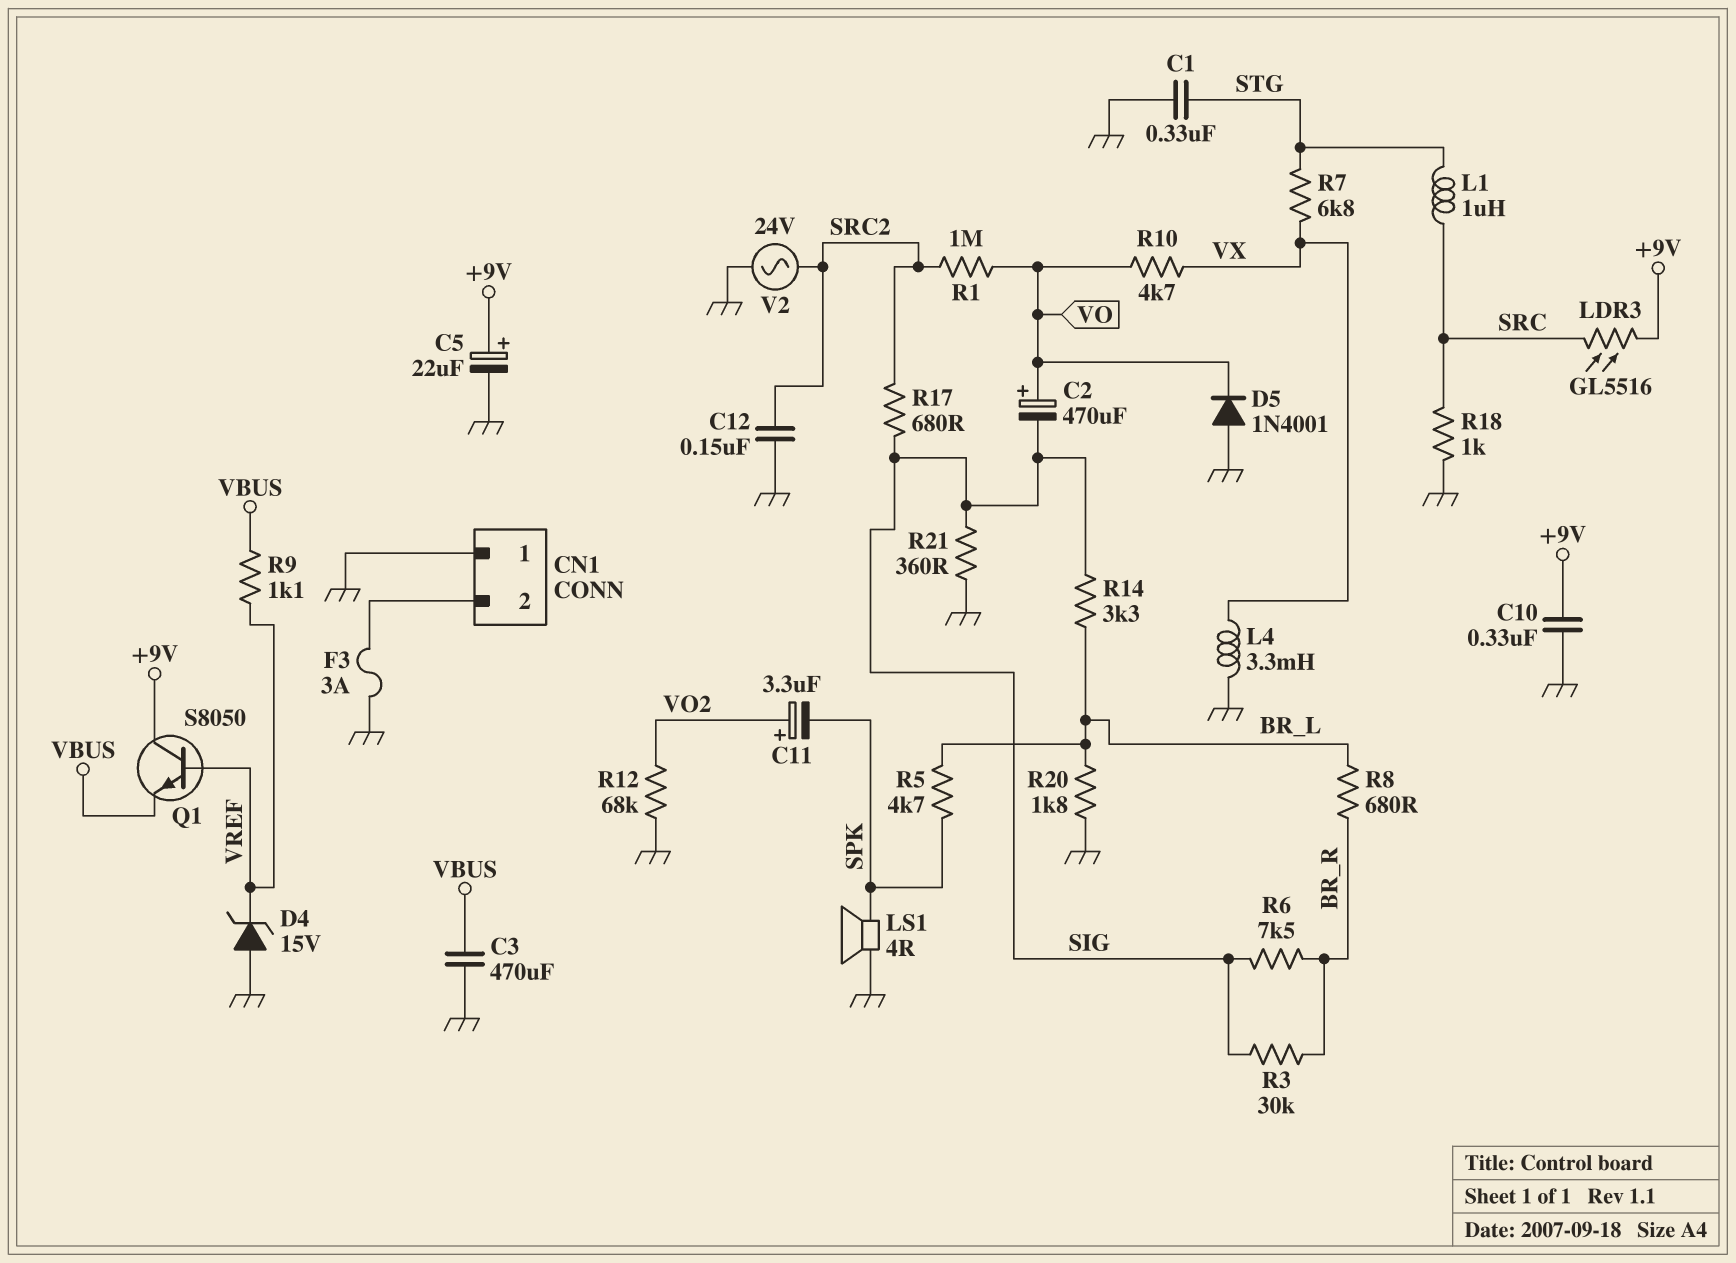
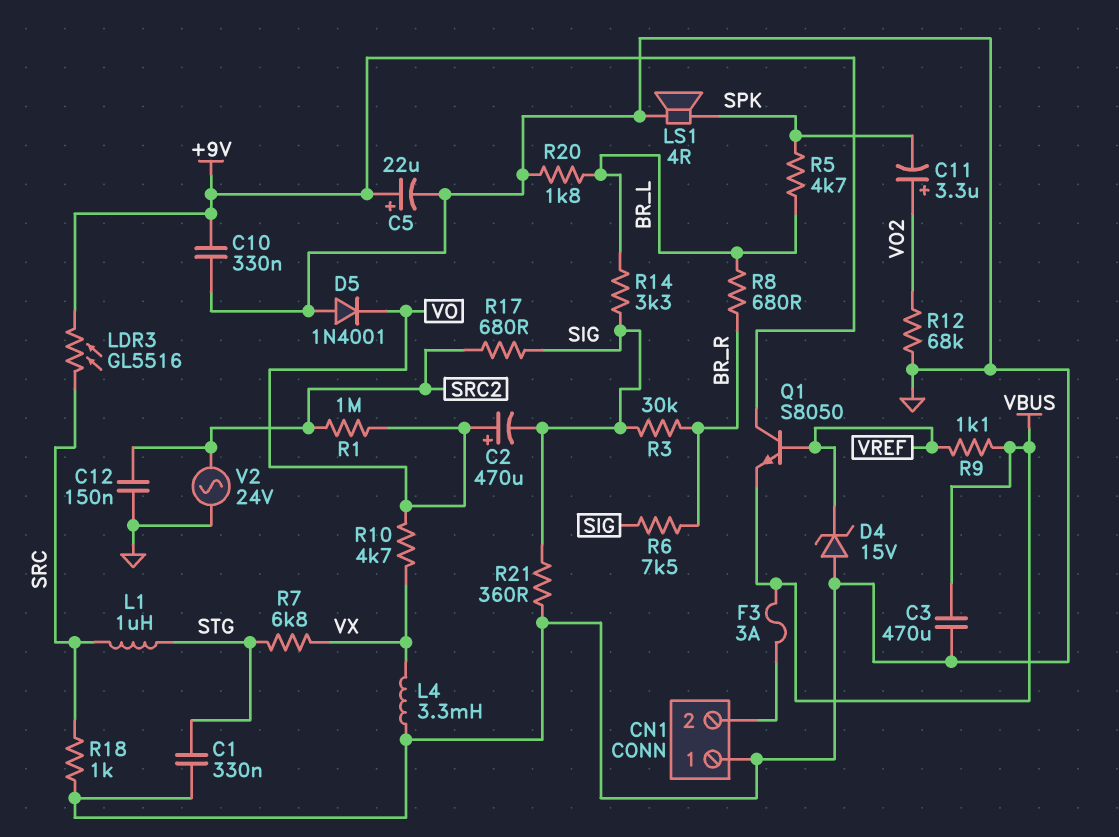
F3: 3A (CN1/2, GND) -> 3A (CN1/2, VBUS)

